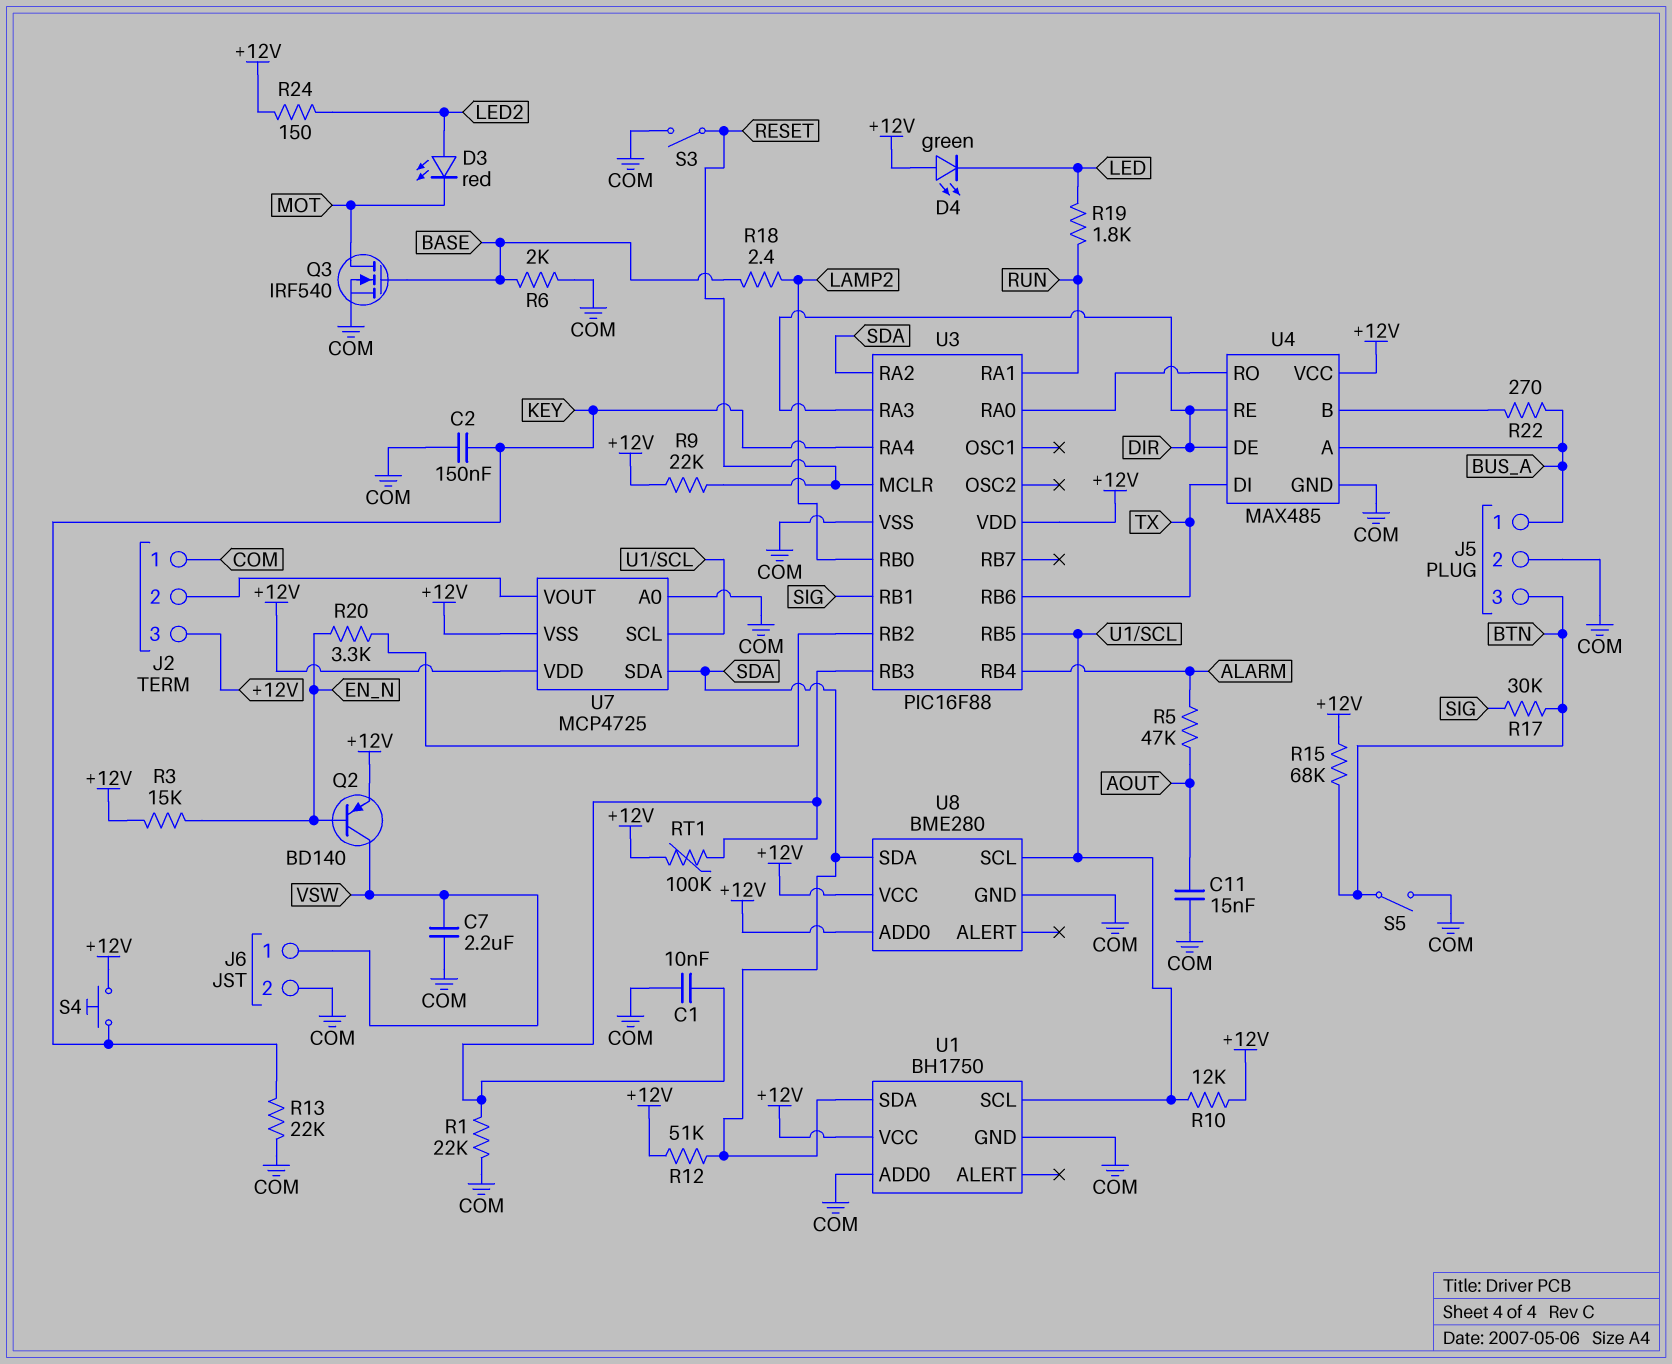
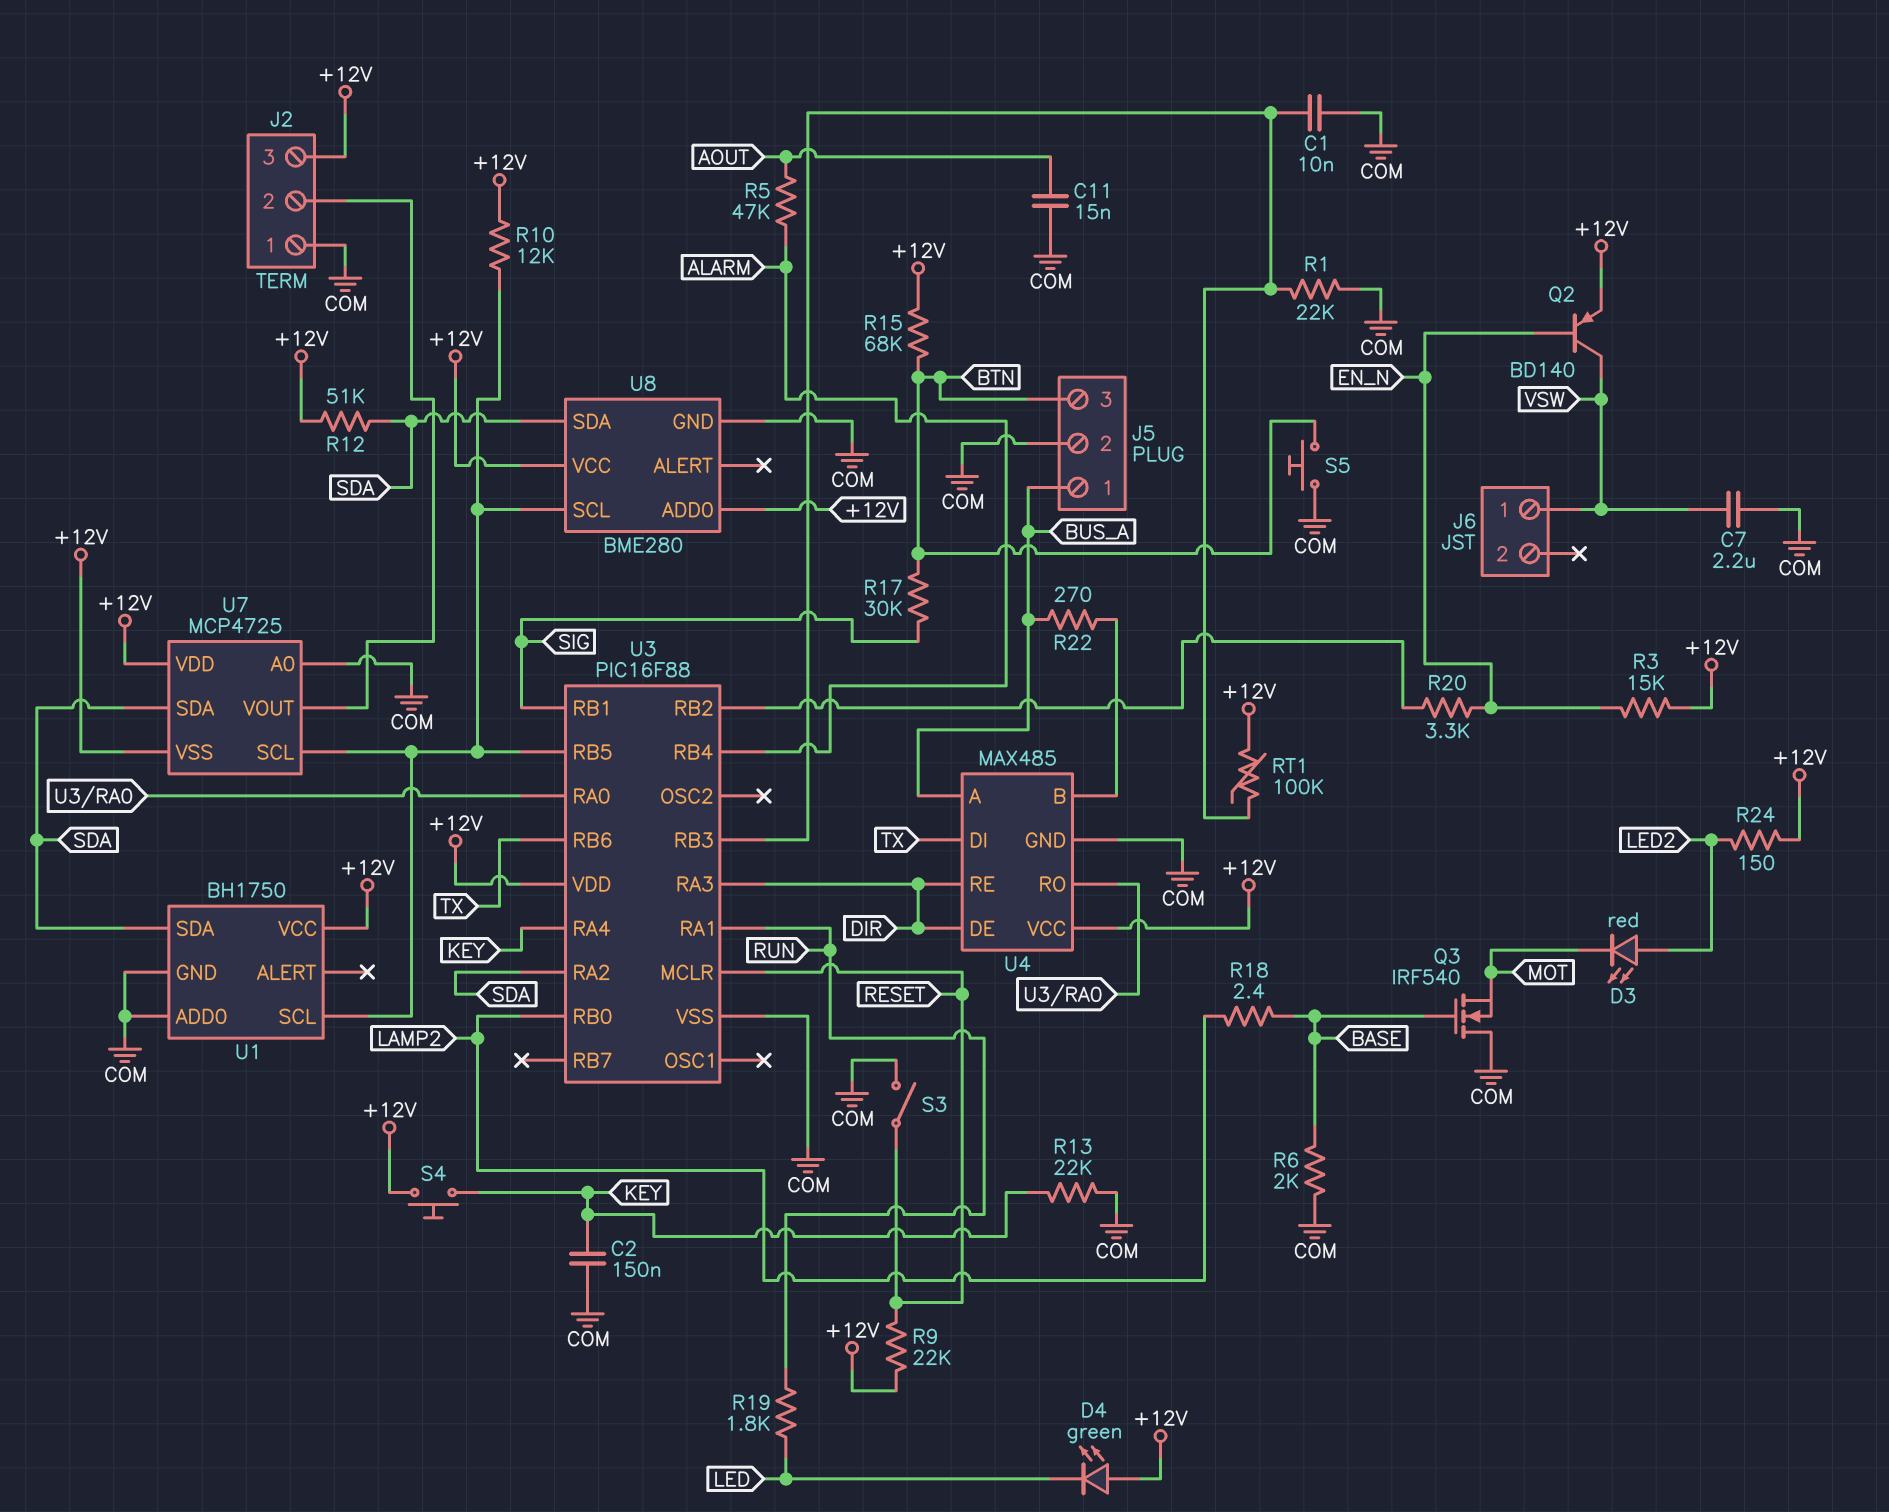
J6 pin 2: COM -> none
Q3: NMOS IRF540 (G BASE, D MOT, S COM) -> NMOS IRF540 (G BASE, D COM, S MOT)
S5: switch (BTN, COM) -> button (BTN, COM)

